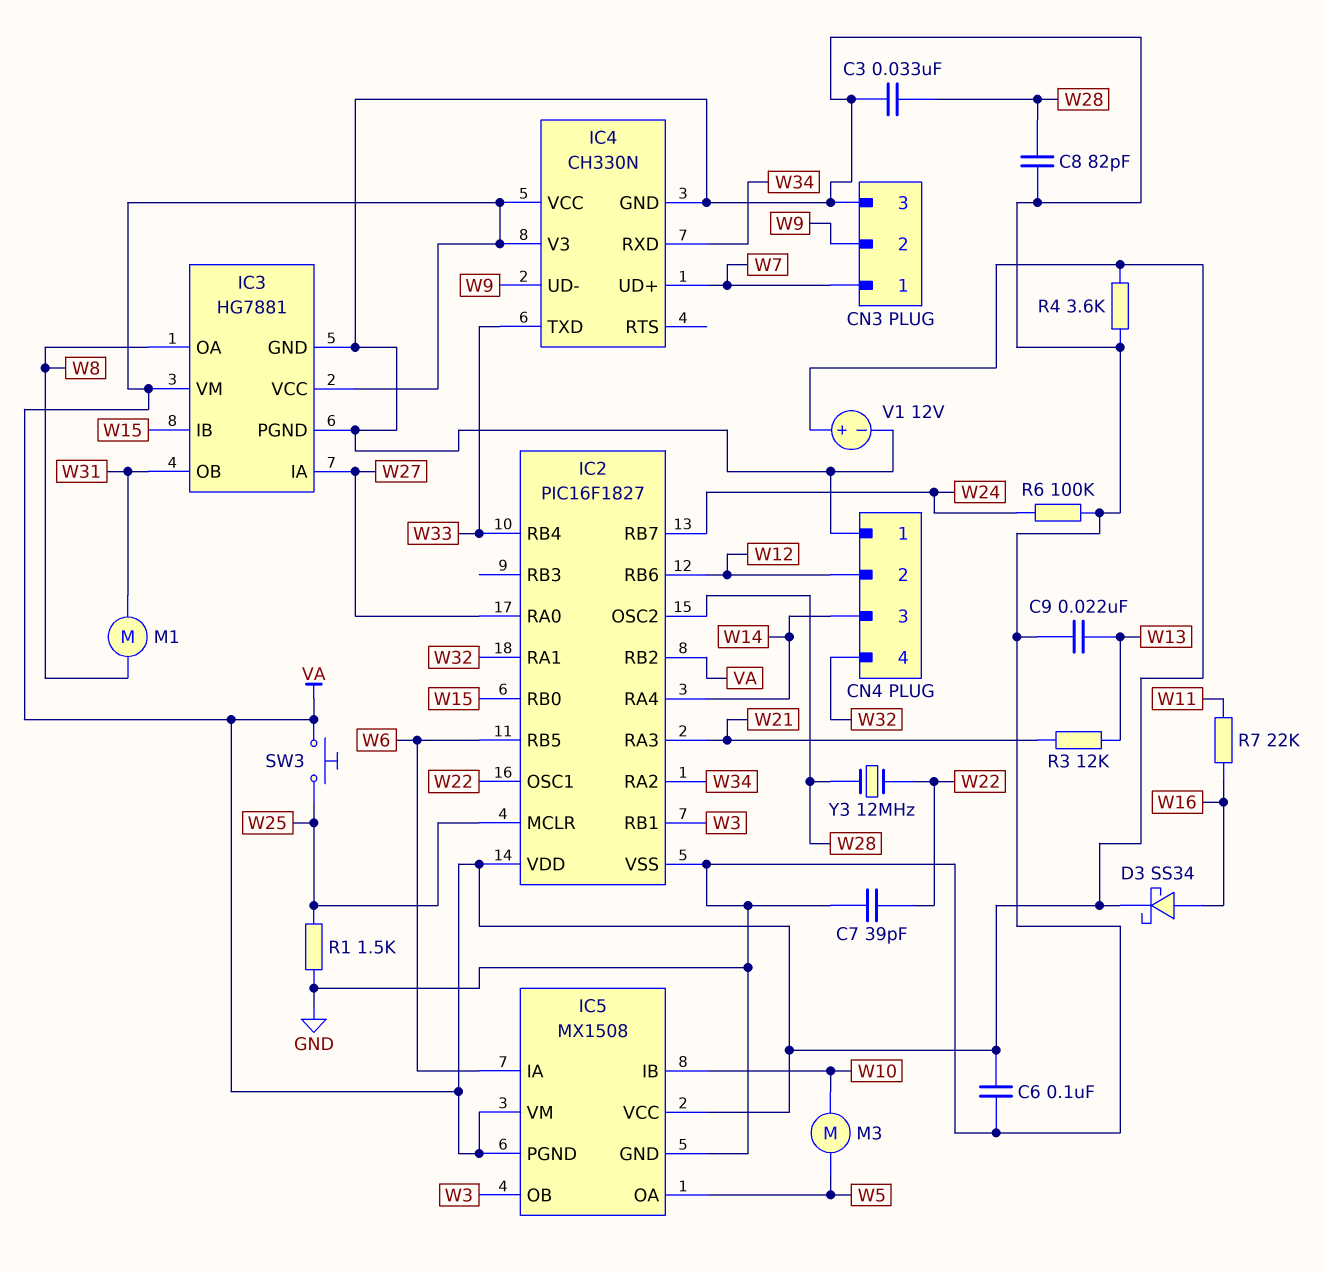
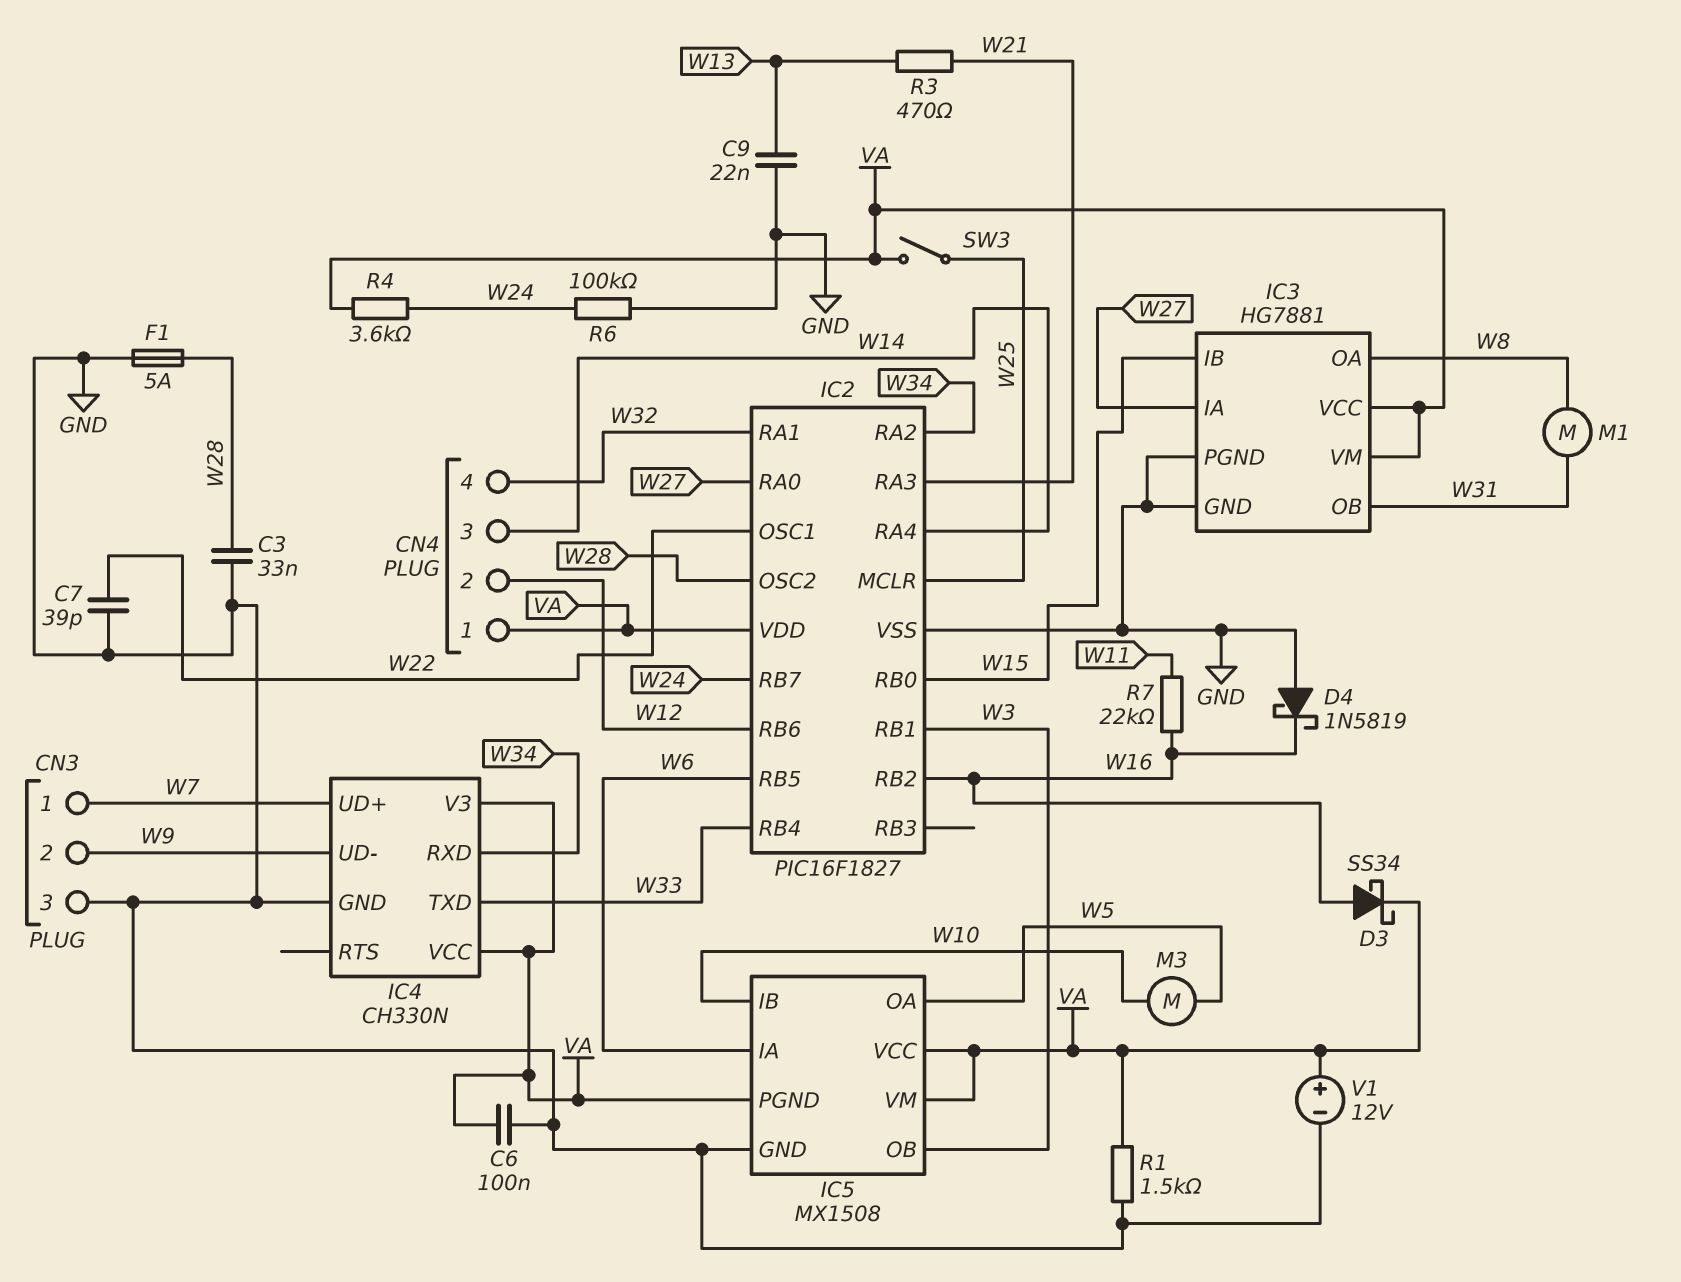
C8: 82pF (GND, W28) -> none
CN4 pin 1: GND -> VA
D4: none -> schottky 1N5819 (A GND, K W16)
F1: none -> 5A (GND, W28)
IC2 pin RB2: VA -> W16
R1: 1.5k (GND, W25) -> 1.5k (GND, VA)
R3: 12k (W13, W21) -> 470 (W13, W21)
R4: 3.6k (GND, VA) -> 3.6k (VA, W24)
SW3: button (VA, W25) -> switch (VA, W25)
Y3: 12MHz (W22, W28) -> none

